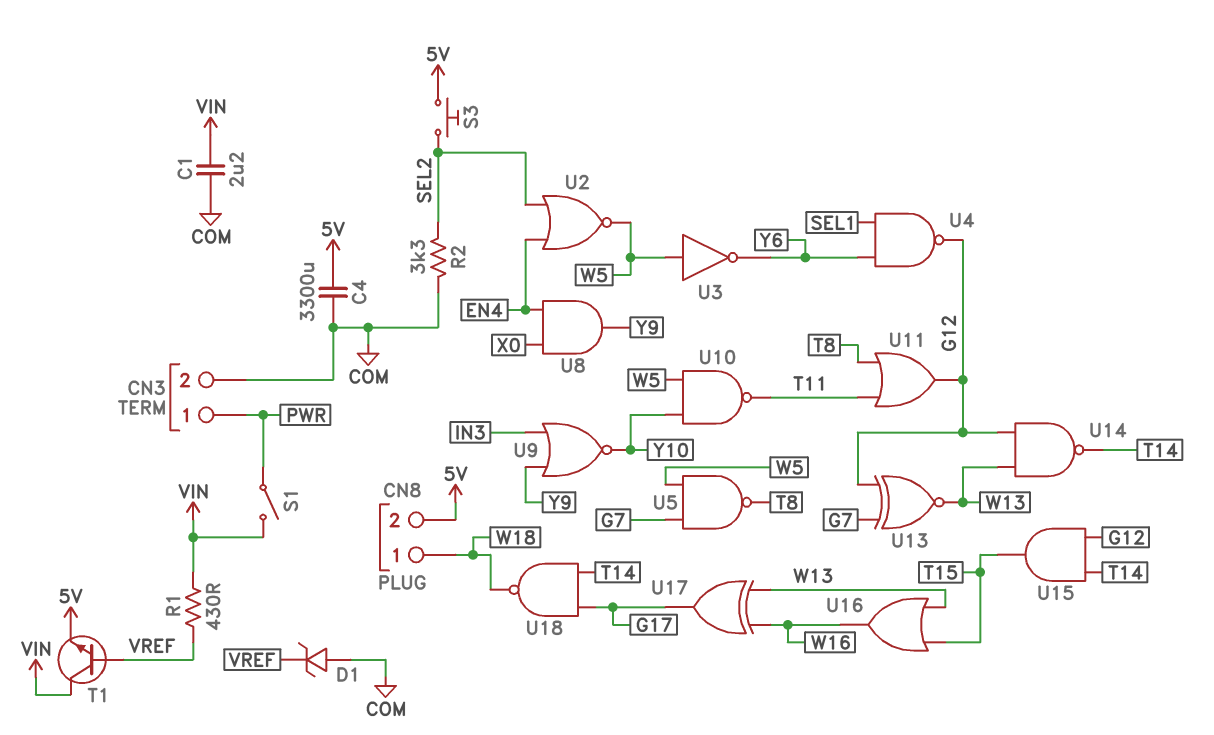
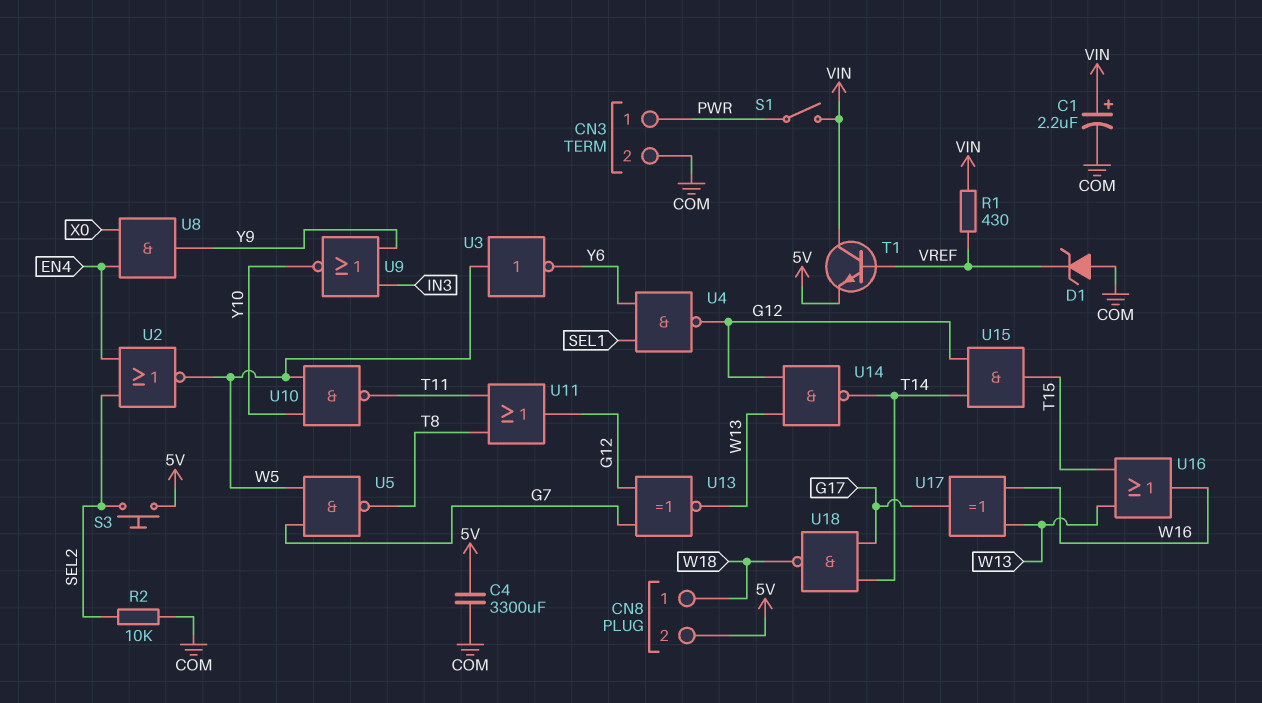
C1: 2.2uF (COM, VIN) -> 2.2uF (plus VIN, minus COM)
R2: 3.3k (COM, SEL2) -> 10k (COM, SEL2)

